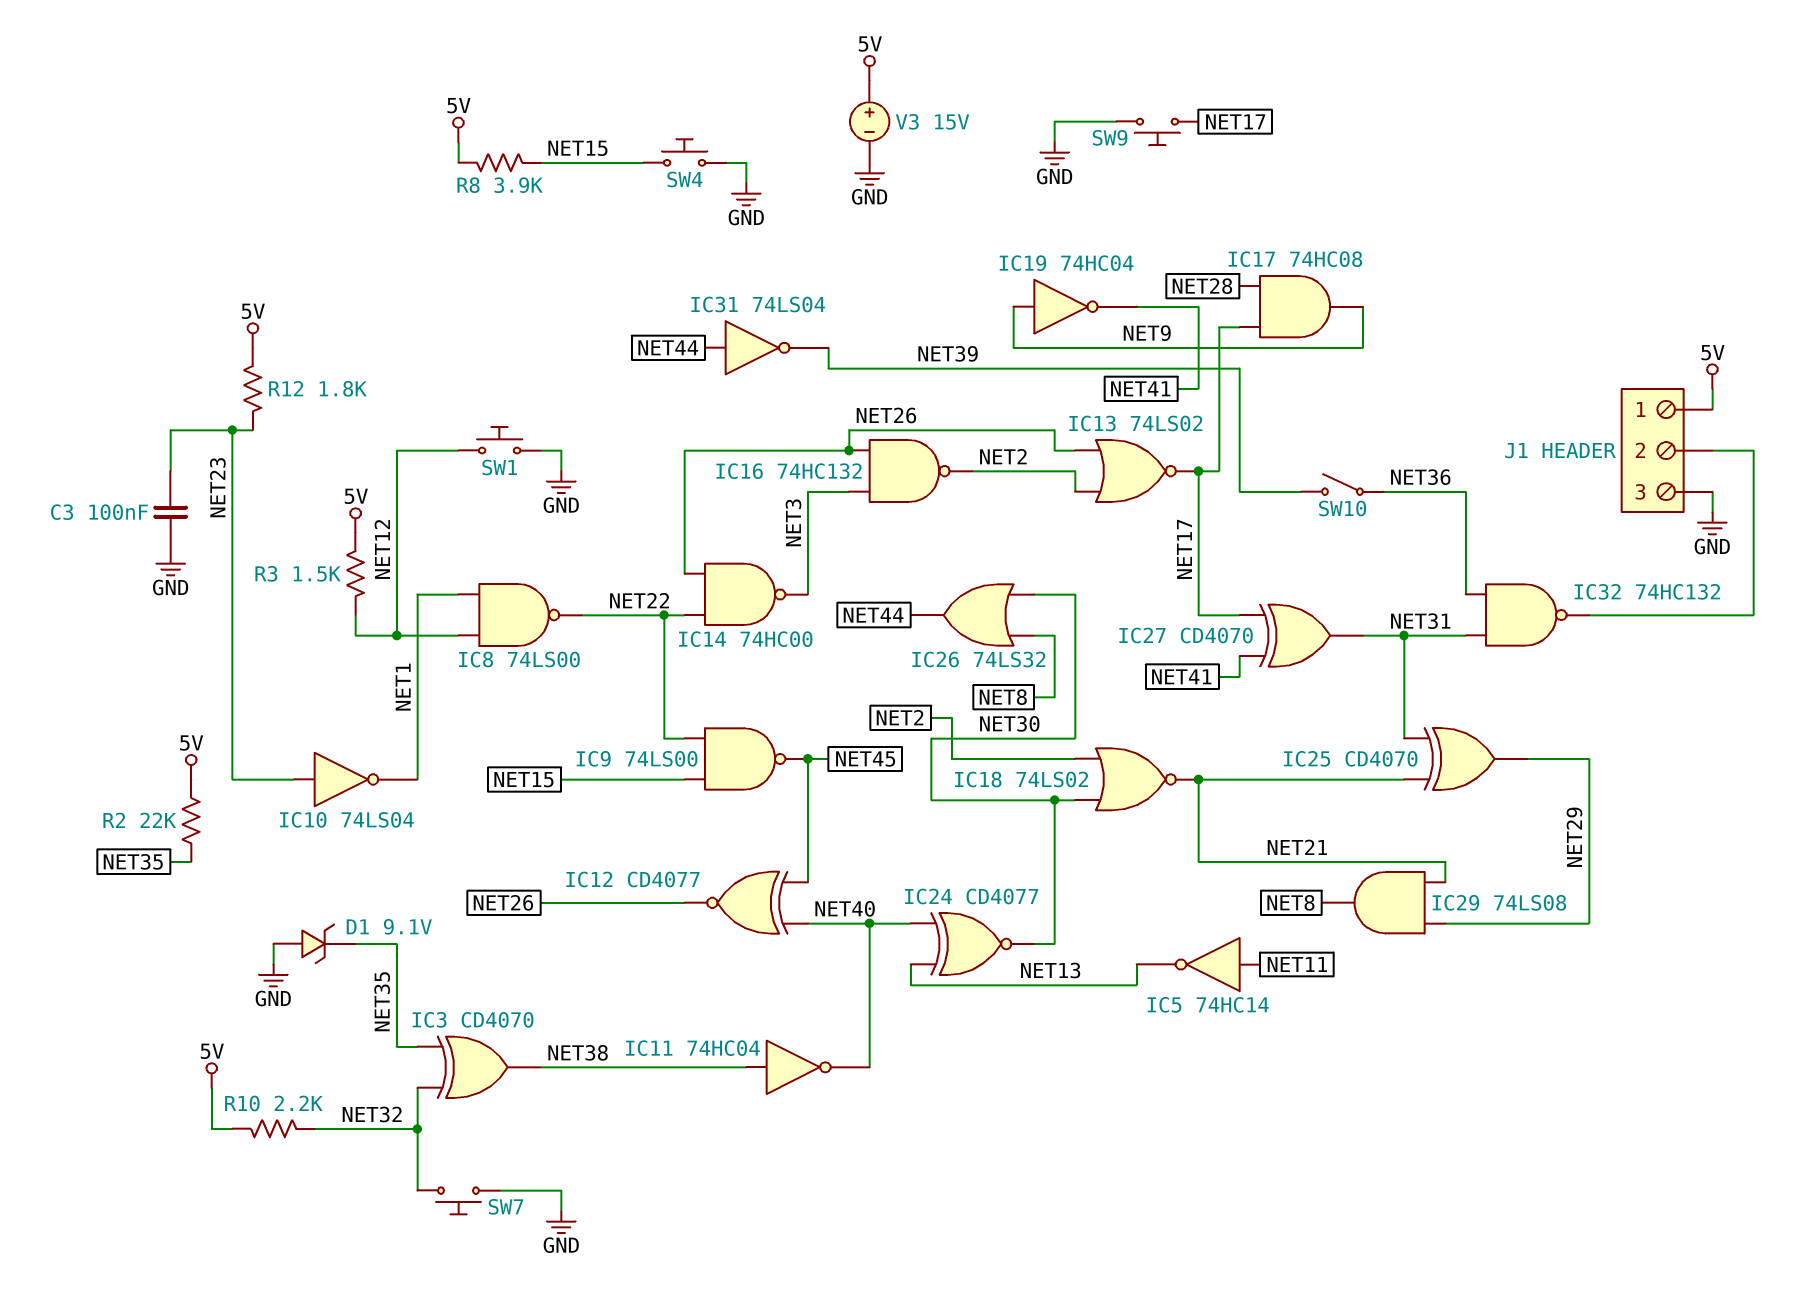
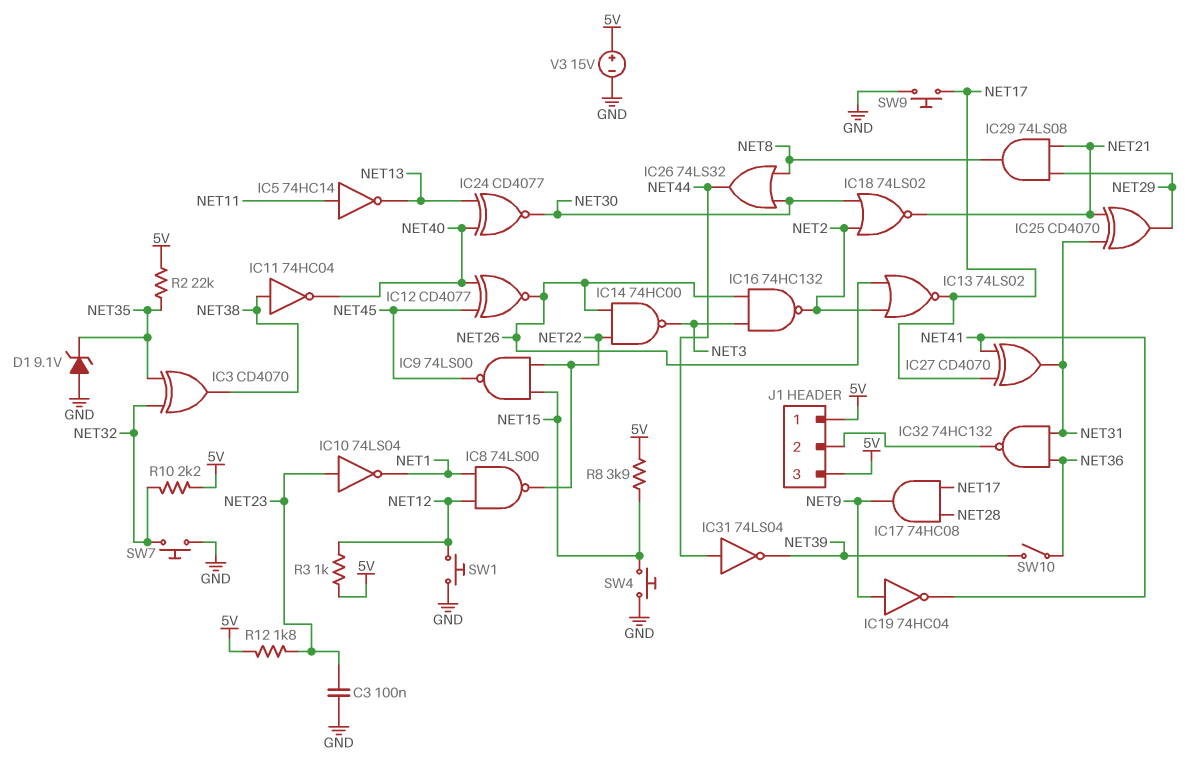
J1 pin 3: GND -> 5V
R3: 1.5k (5V, NET12) -> 1k (5V, NET12)

